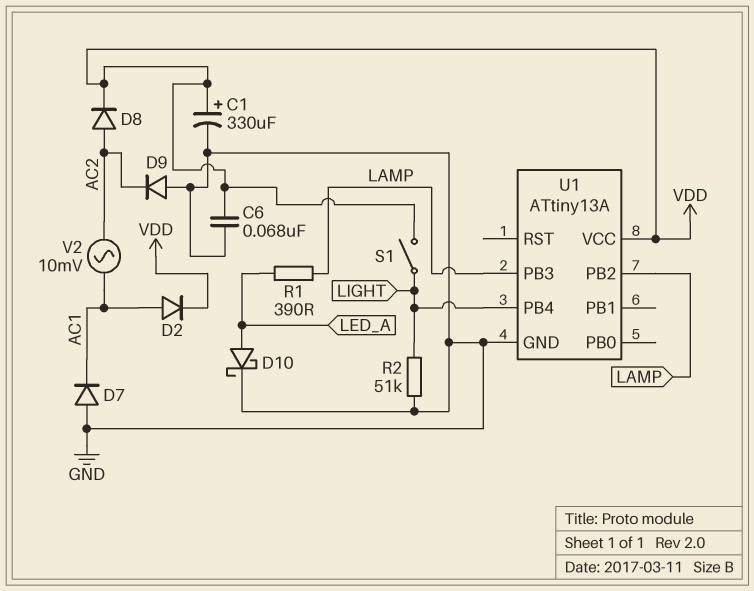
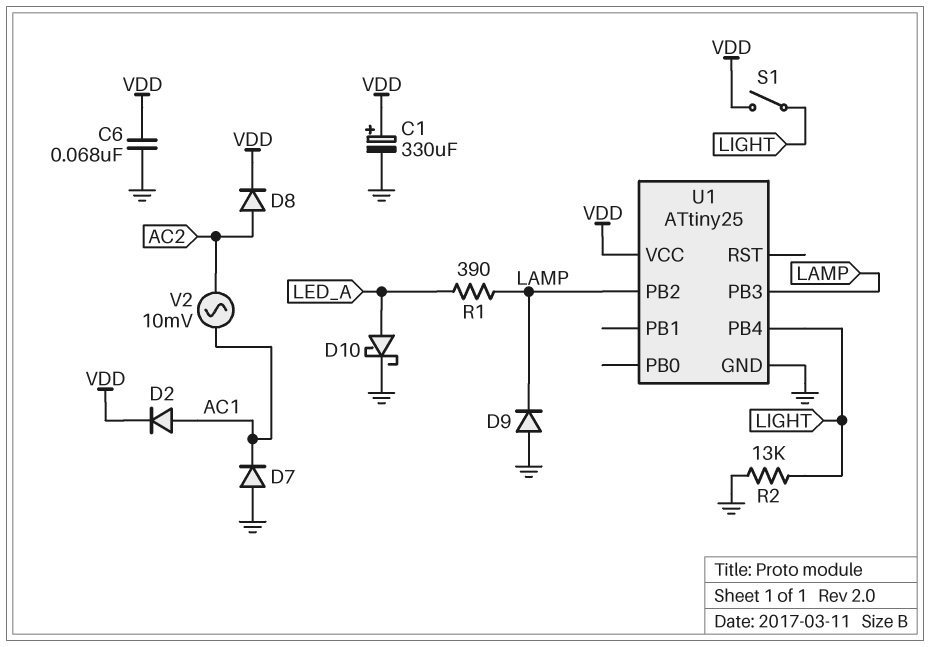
D9: diode (A GND, K AC2) -> diode (A GND, K LAMP)
R2: 51k (GND, LIGHT) -> 13k (GND, LIGHT)
U1: ATtiny13A -> ATtiny25

